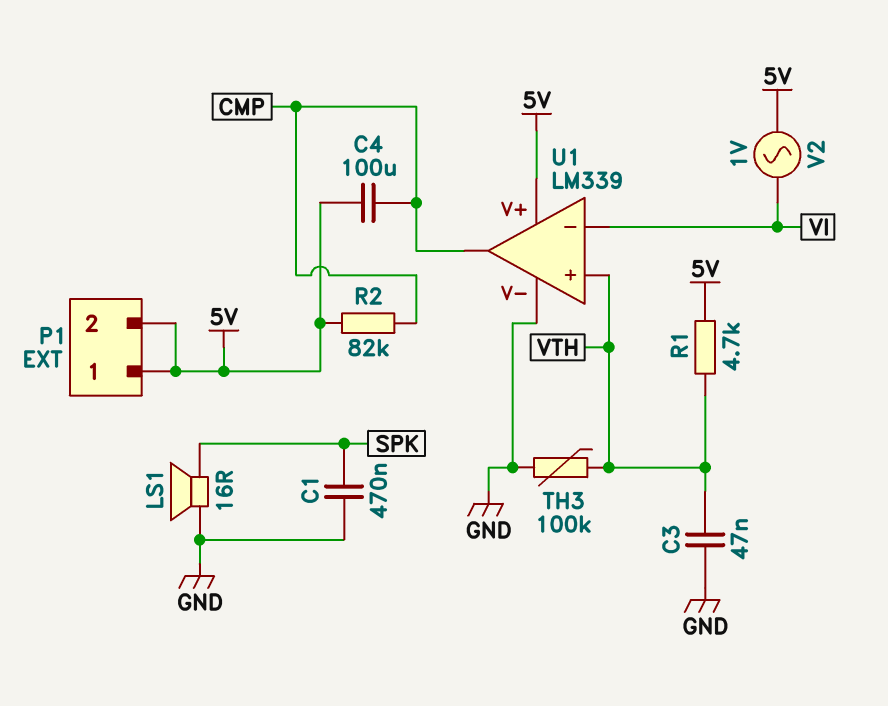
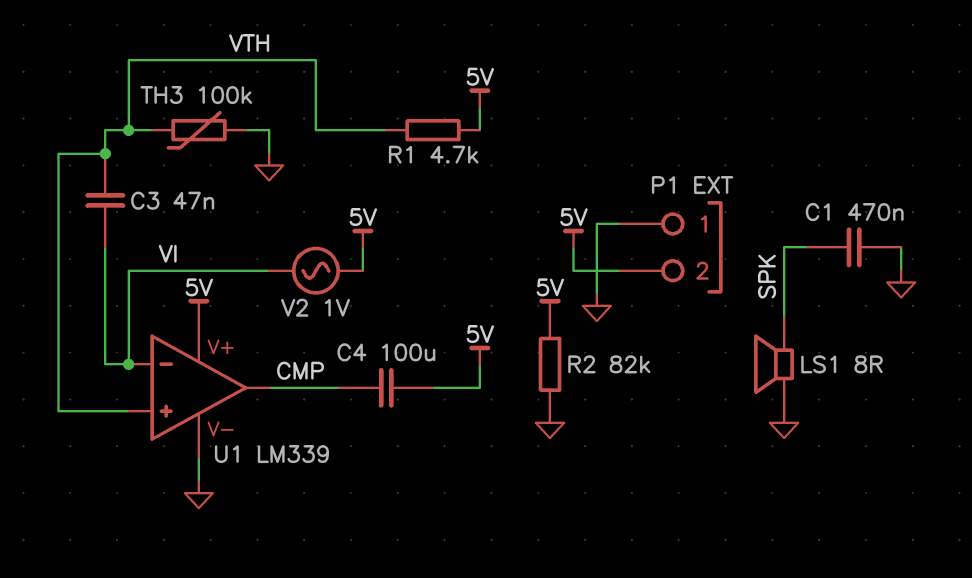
C3: 47nF (GND, VTH) -> 47nF (VI, VTH)
LS1: speaker 16R (GND, SPK) -> speaker 8R (GND, SPK)
P1 pin 1: 5V -> GND
R2: 82k (5V, CMP) -> 82k (5V, GND)

